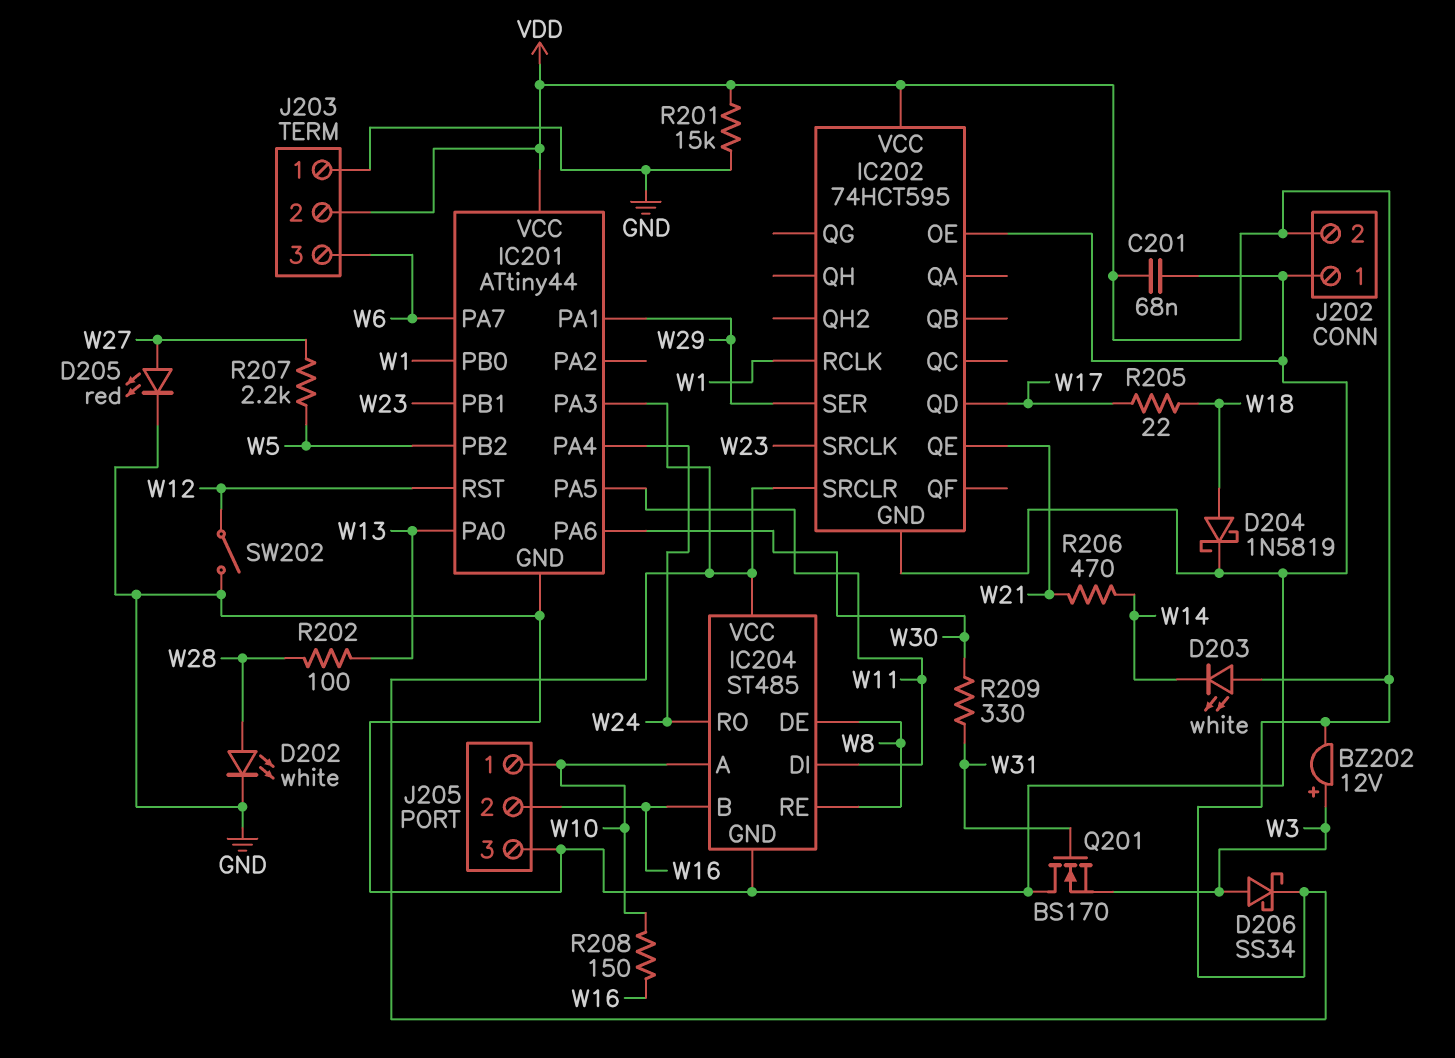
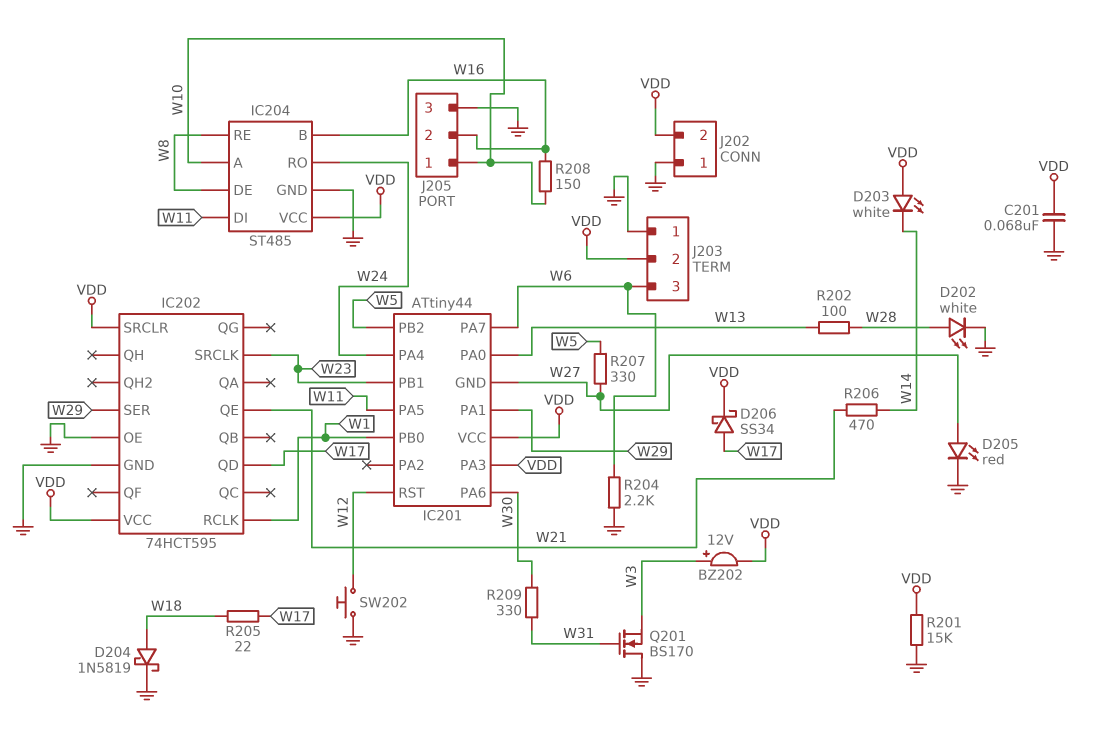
D206: schottky SS34 (A W3, K VDD) -> schottky SS34 (A W17, K VDD)
IC201 pin GND: GND -> W27
R204: none -> 2.2k (GND, W6)
R207: 2.2k (W5, W27) -> 330 (W5, W27)
SW202: switch (GND, W12) -> button (GND, W12)

